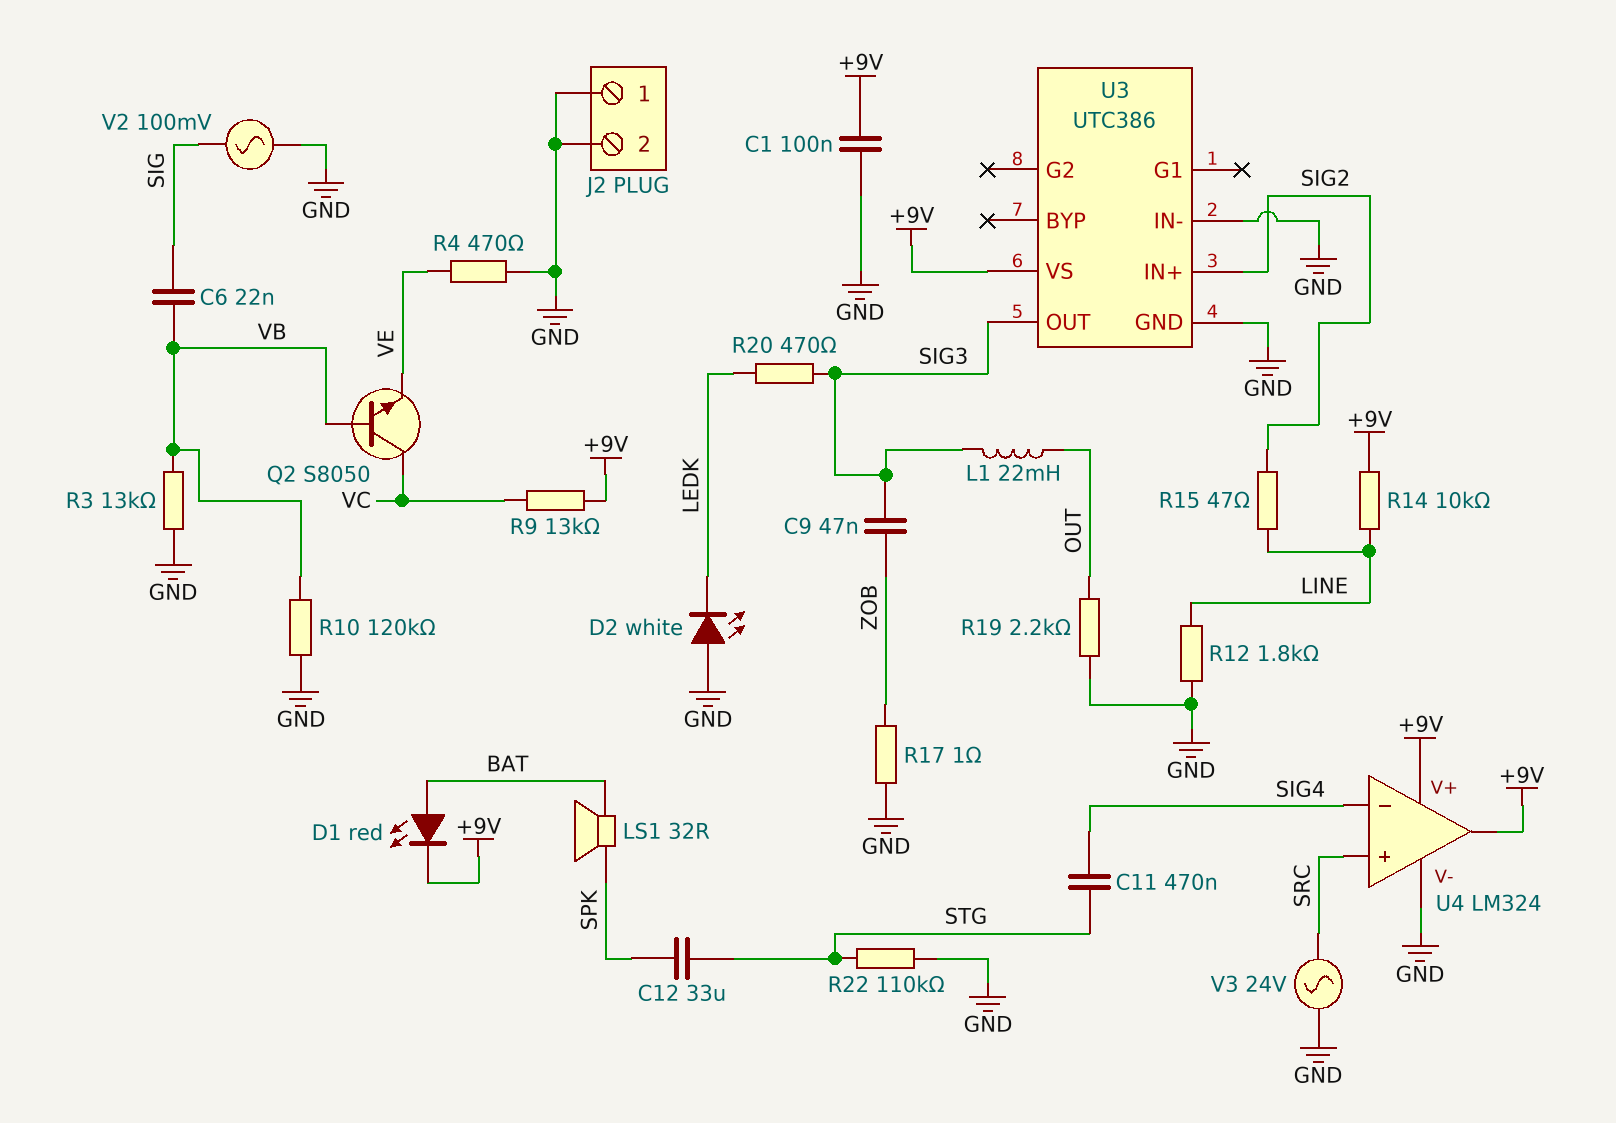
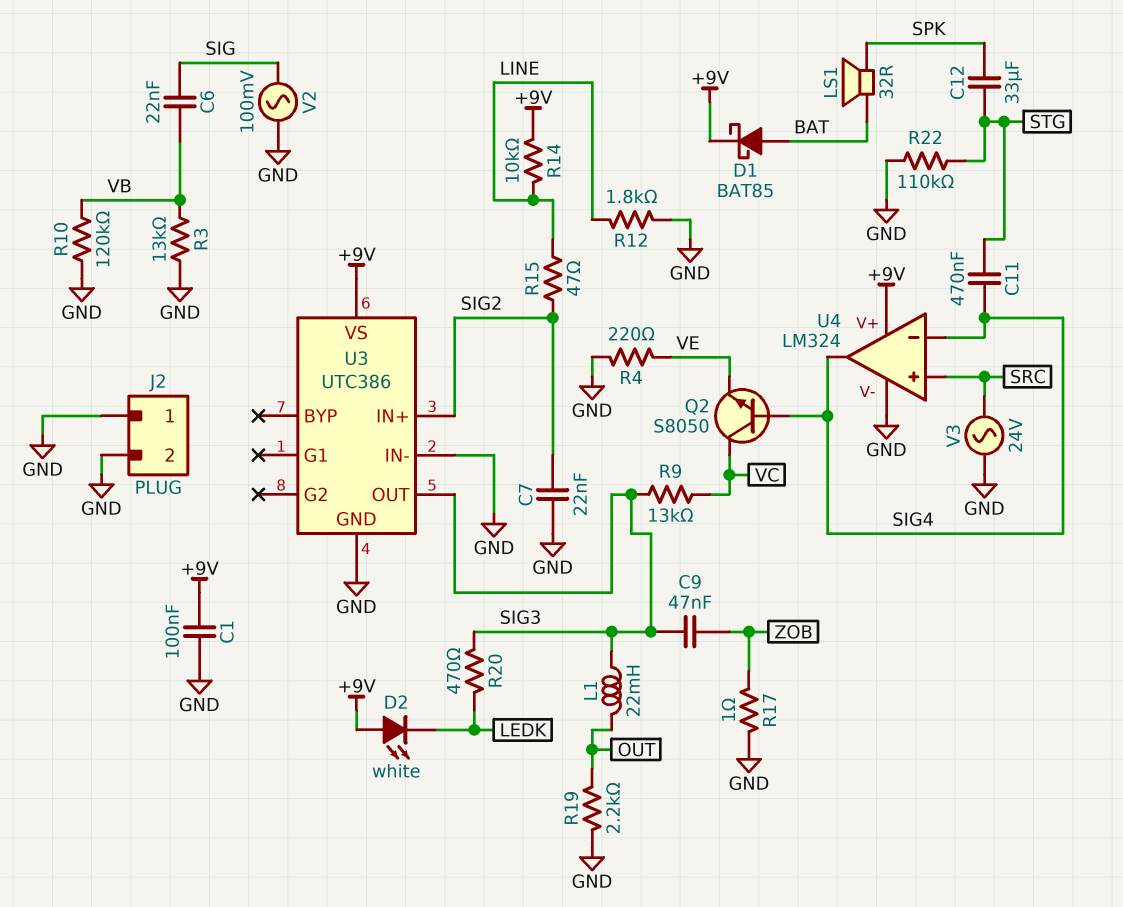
C7: none -> 22nF (GND, SIG2)
D1: LED red (A BAT, K +9V) -> schottky BAT85 (A BAT, K +9V)
D2: LED white (A GND, K LEDK) -> LED white (A +9V, K LEDK)
Q2: NPN S8050 (B VB, C VC, E VE) -> NPN S8050 (B SIG4, C VC, E VE)
R4: 470 (GND, VE) -> 220 (GND, VE)
R9: 13k (+9V, VC) -> 13k (SIG3, VC)
U4 pin out: +9V -> SIG4

